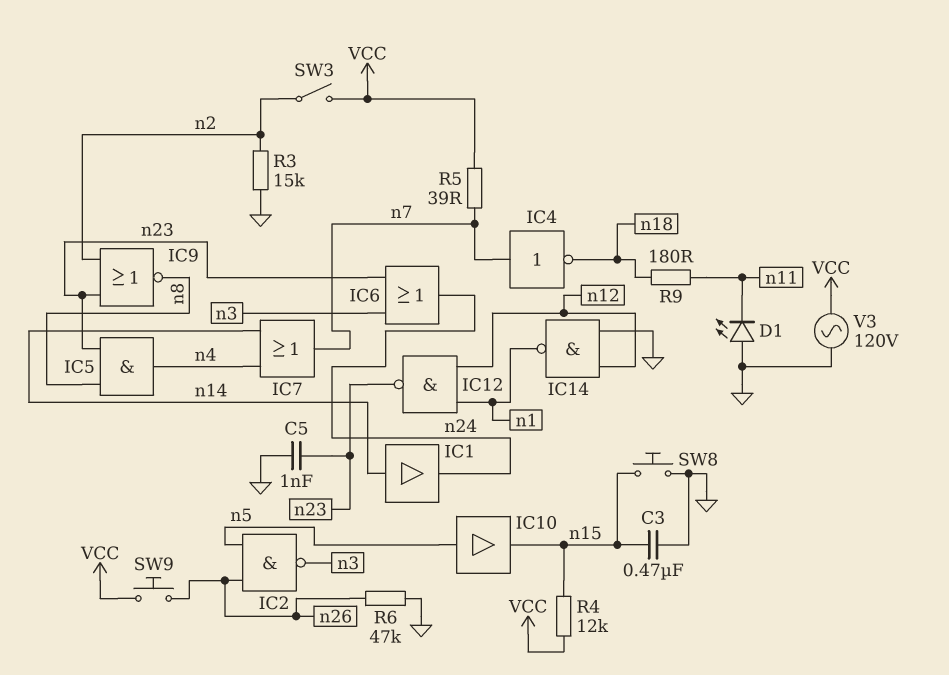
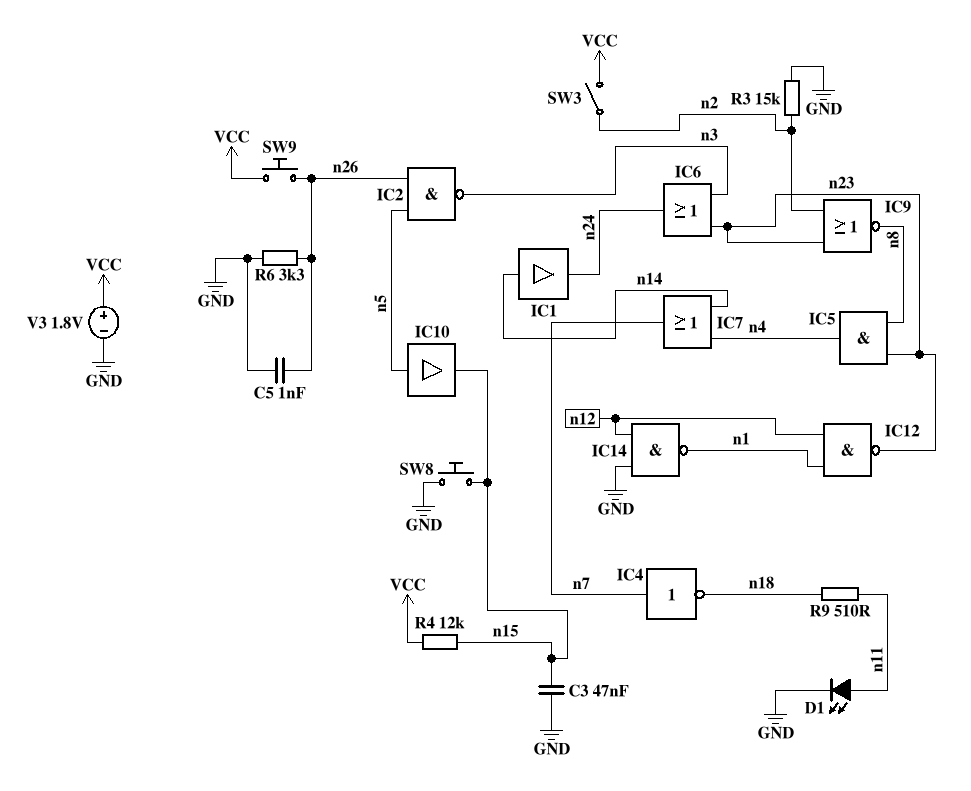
C3: 470nF (GND, n15) -> 47nF (GND, n15)
C5: 1nF (GND, n23) -> 1nF (GND, n26)
D1: LED (A GND, K n11) -> LED (A n11, K GND)
R5: 39 (VCC, n7) -> none
R6: 47k (GND, n26) -> 3.3k (GND, n26)
R9: 180 (n11, n18) -> 510 (n11, n18)
V3: AC 120V (GND, VCC) -> 1.8V (plus VCC, minus GND)

